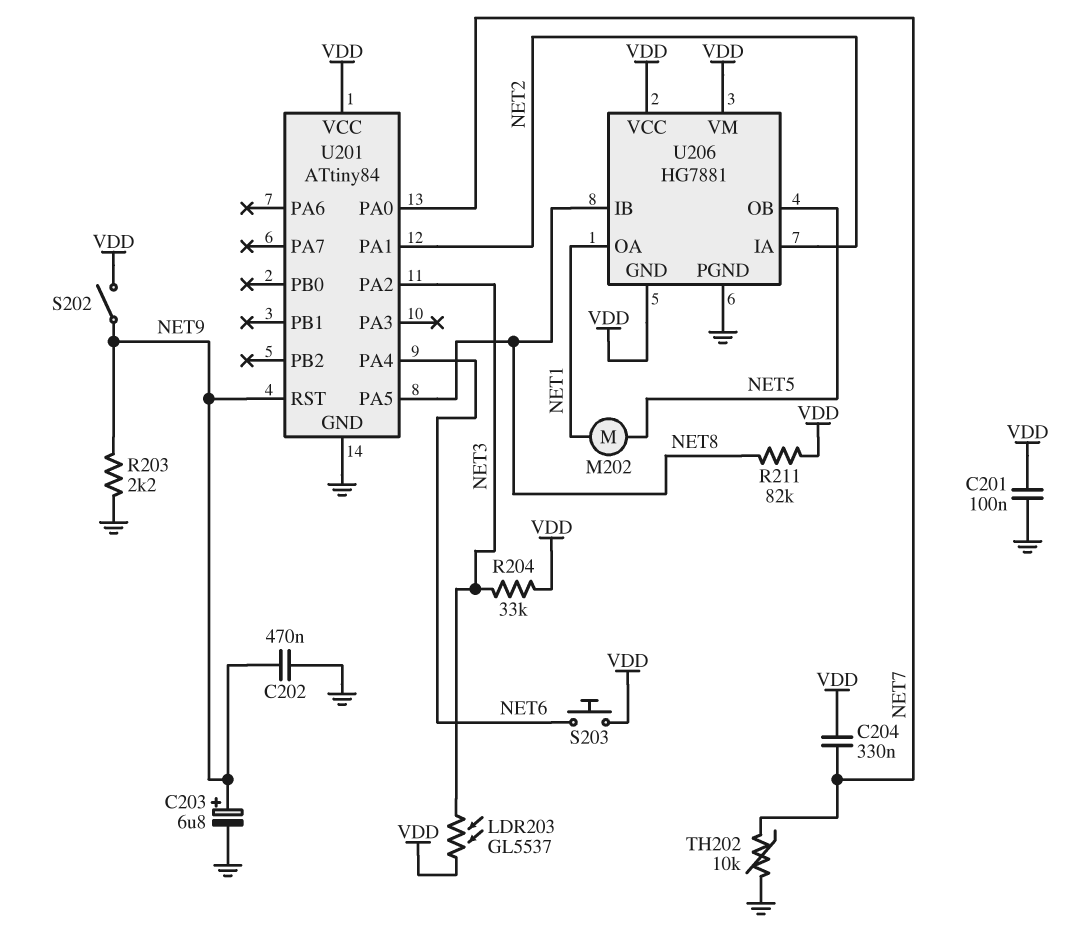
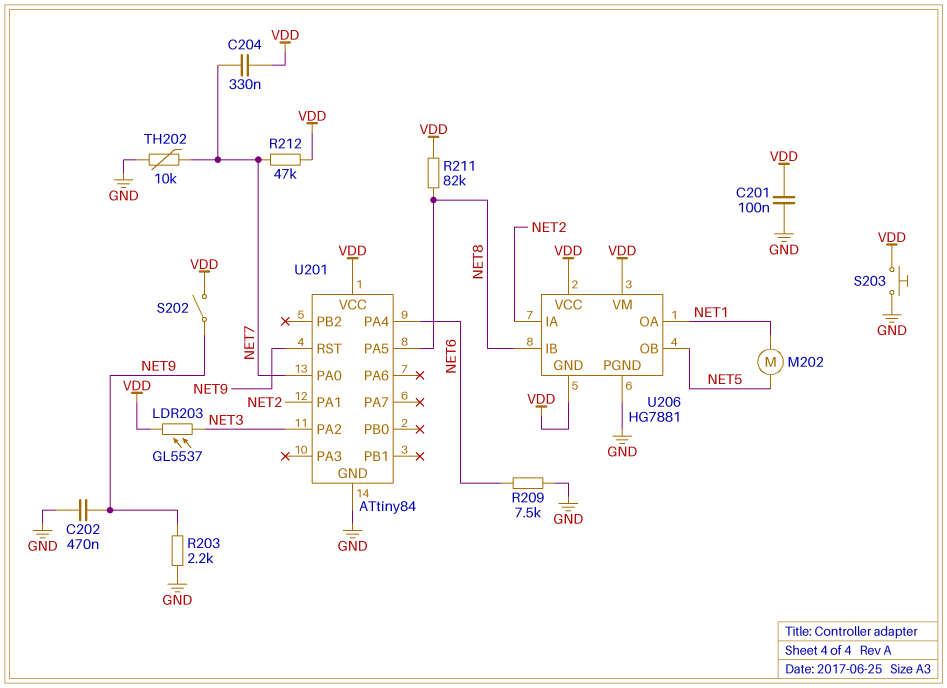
C203: 6.8uF (plus NET9, minus GND) -> none
R204: 33k (NET3, VDD) -> none
R209: none -> 7.5k (GND, NET6)
R212: none -> 47k (NET7, VDD)
S203: button (NET6, VDD) -> button (GND, VDD)

